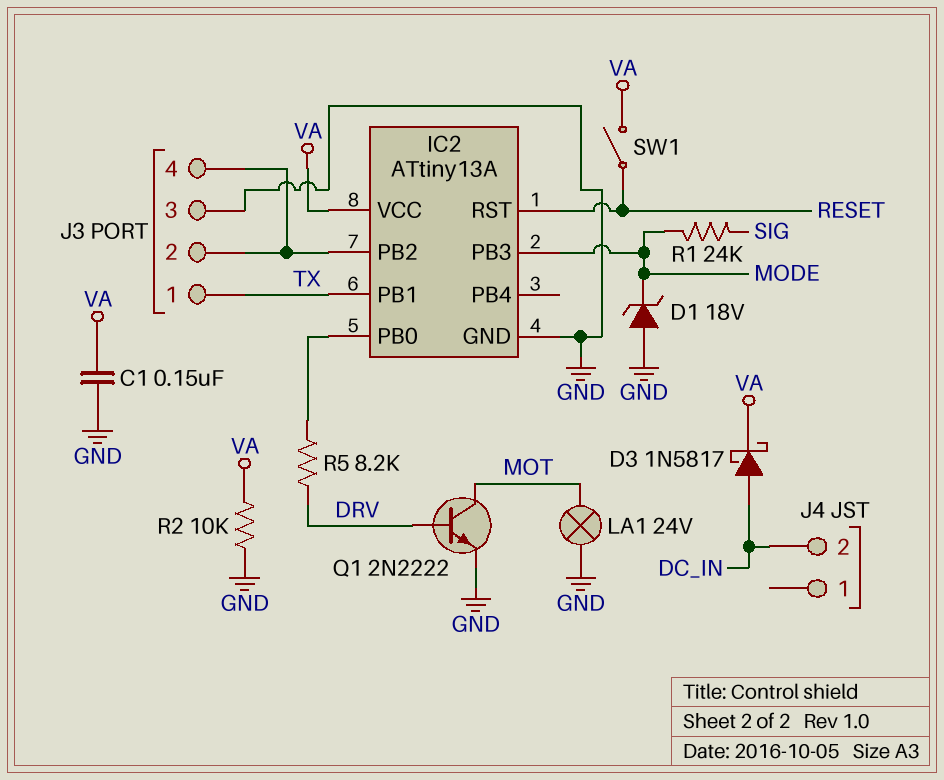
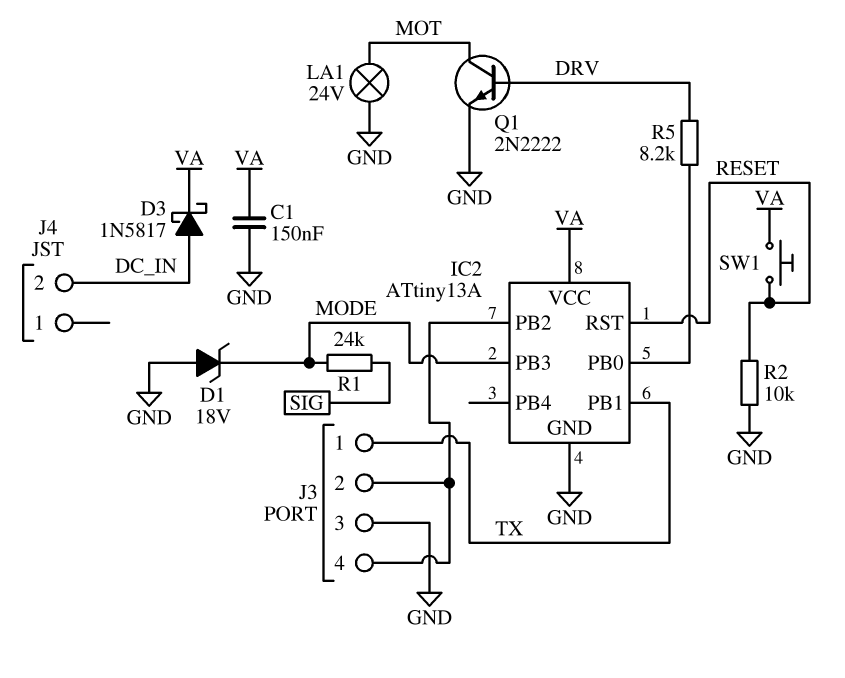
R2: 10k (GND, VA) -> 10k (GND, RESET)
SW1: switch (RESET, VA) -> button (RESET, VA)

